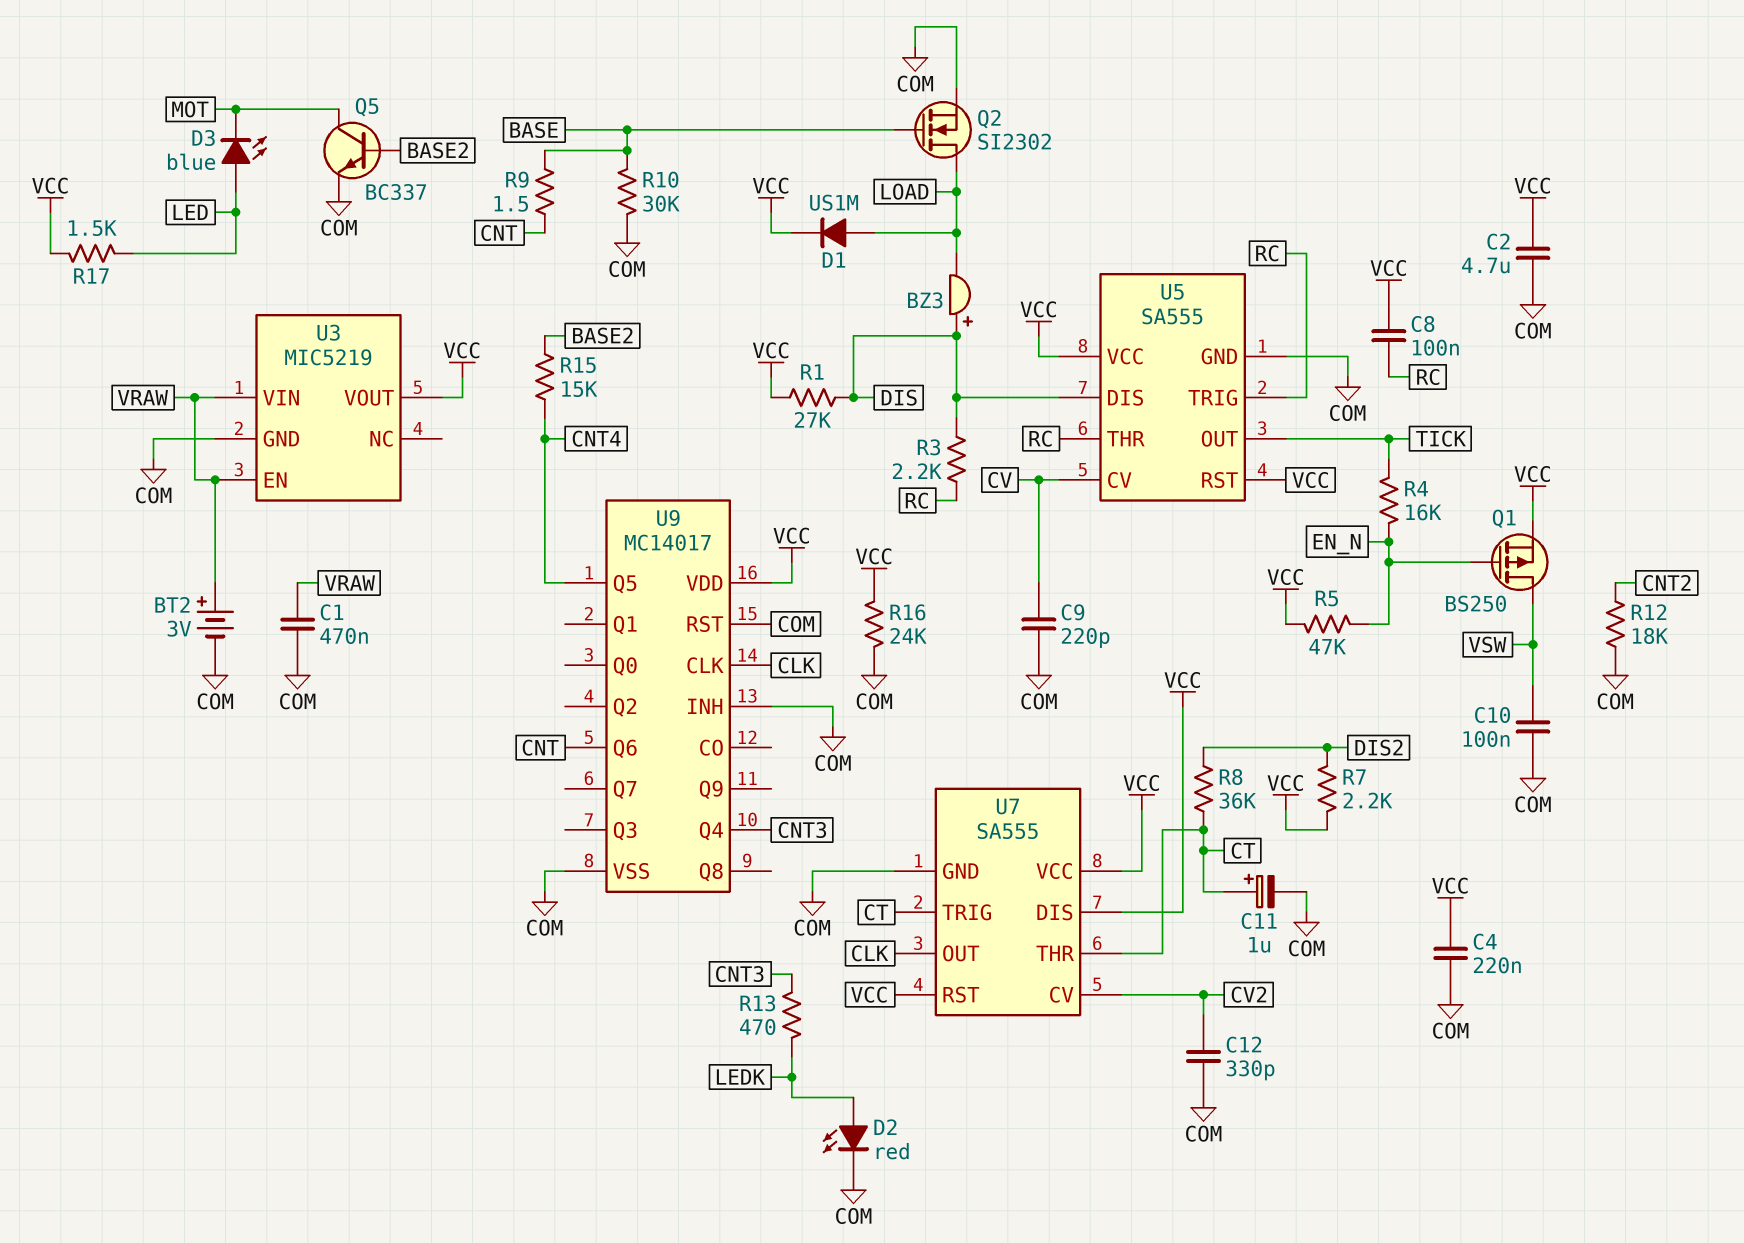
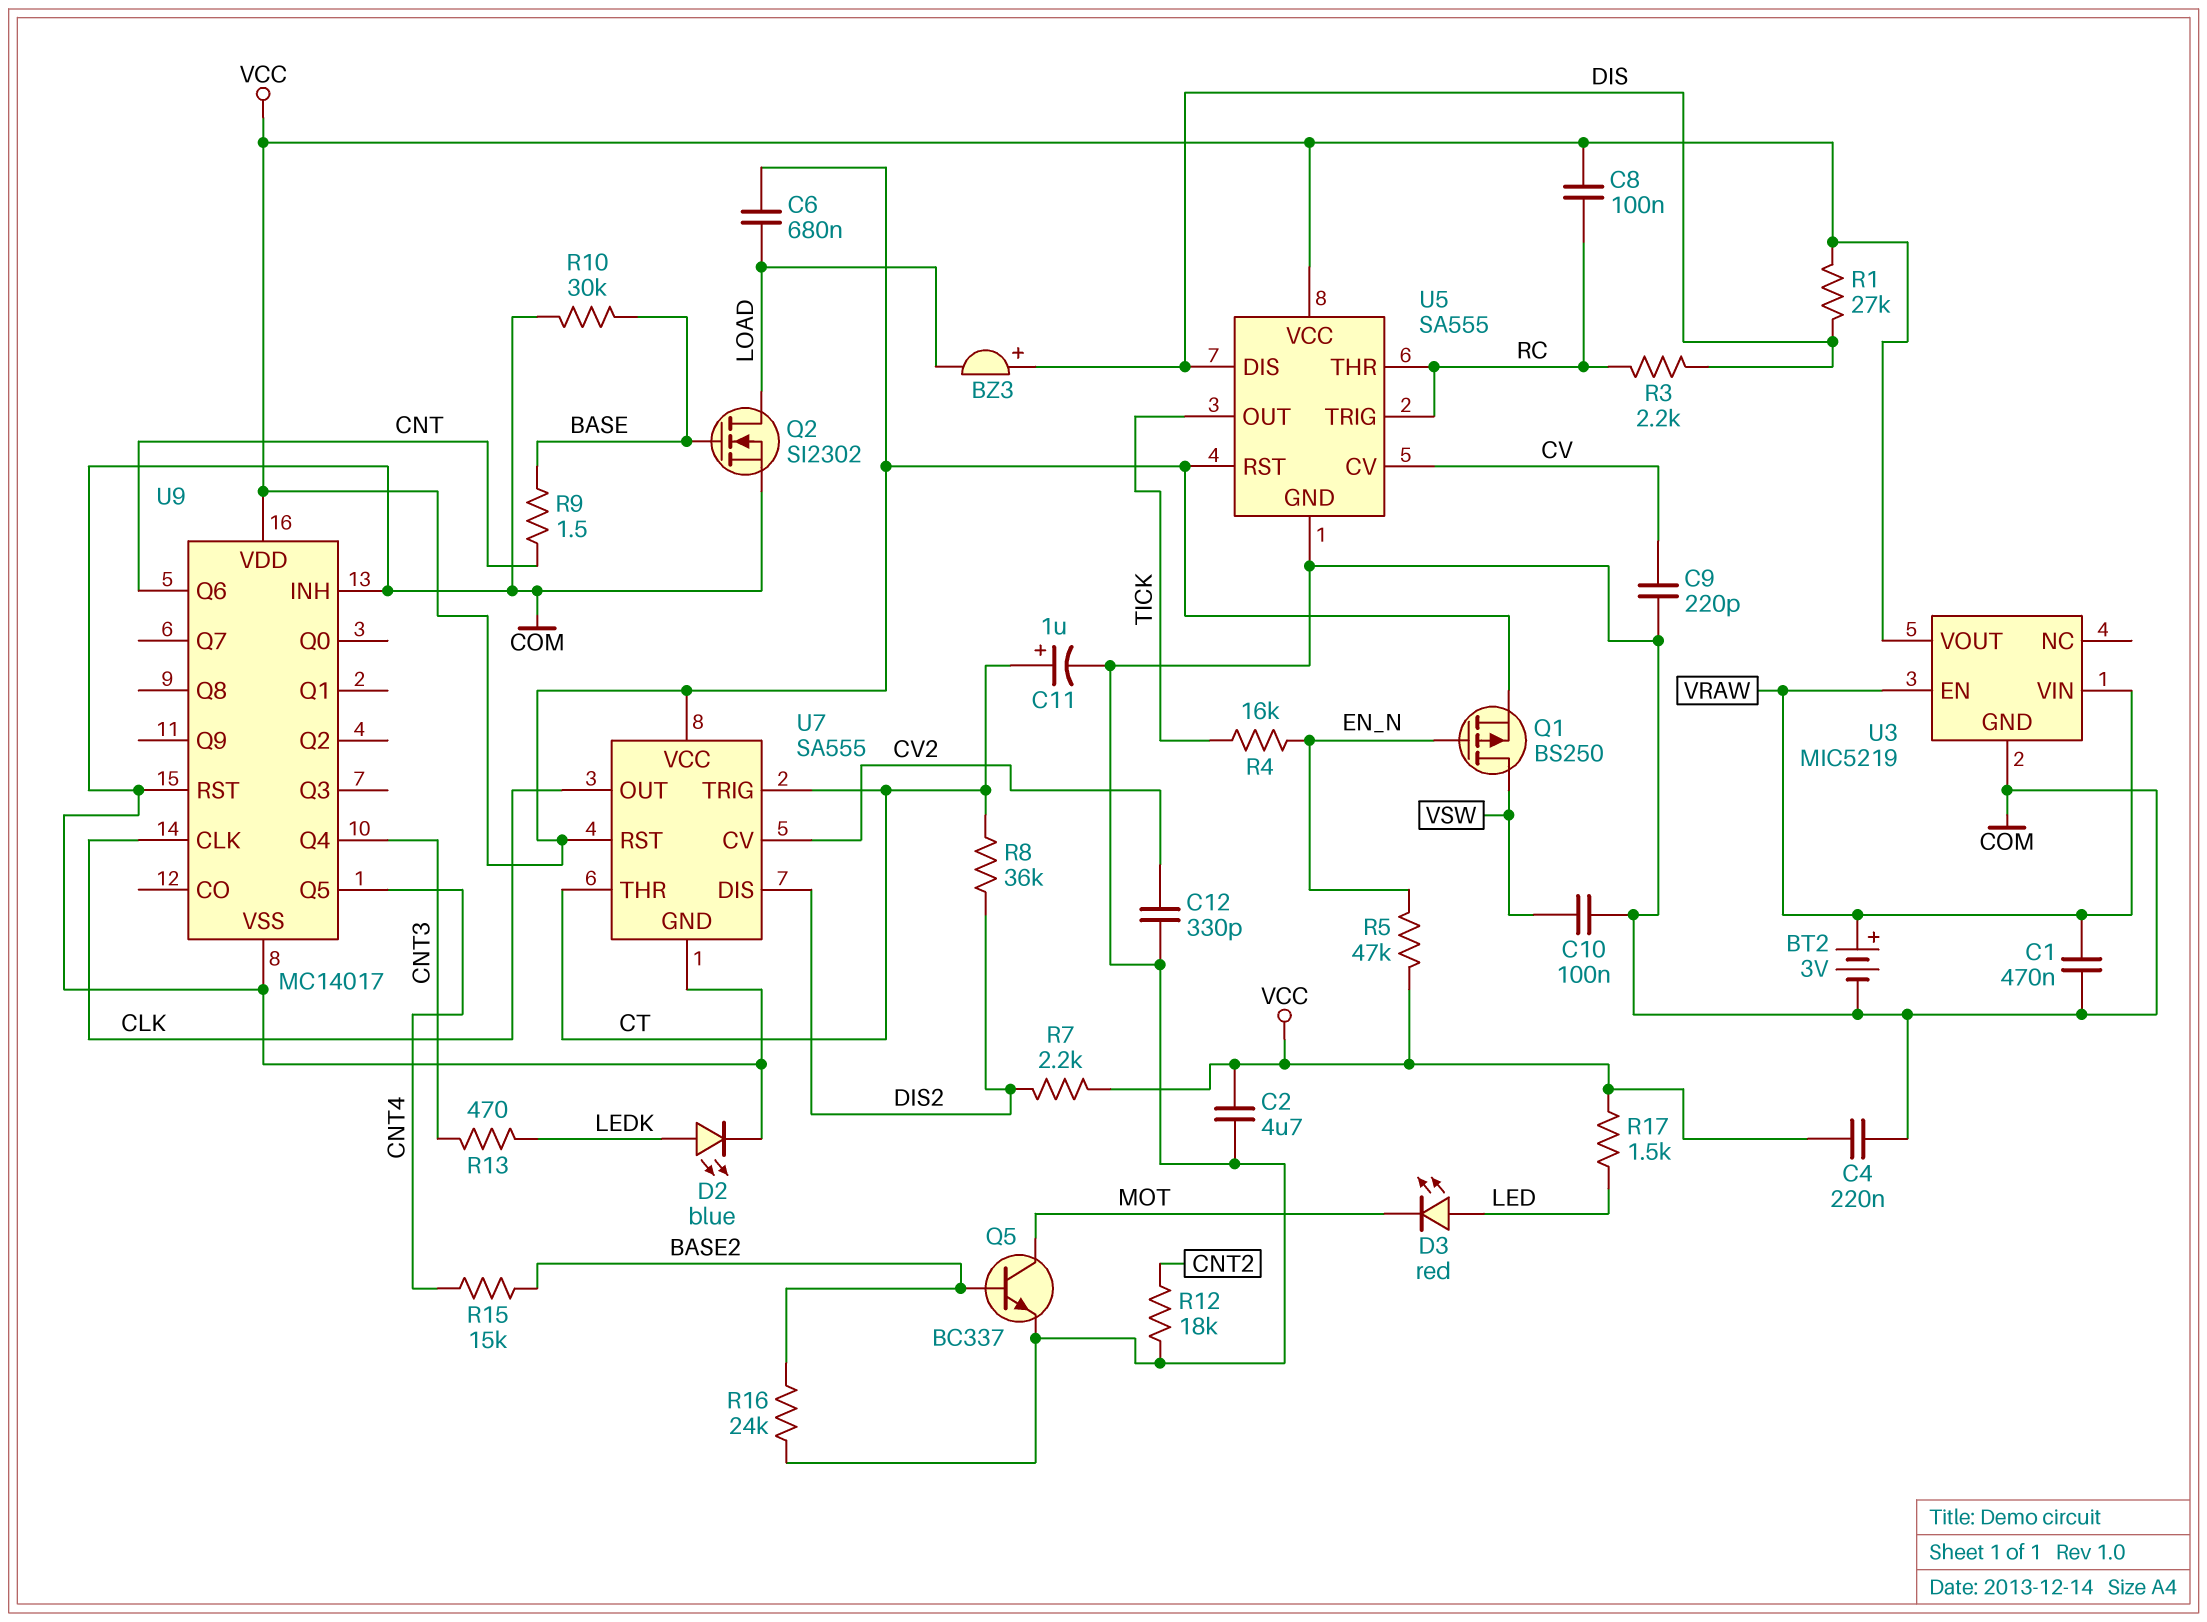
C6: none -> 680nF (LOAD, VCC)
D1: diode US1M (A LOAD, K VCC) -> none
D2: LED red (A LEDK, K COM) -> LED blue (A LEDK, K COM)
D3: LED blue (A LED, K MOT) -> LED red (A LED, K MOT)
R16: 24k (COM, VCC) -> 24k (BASE2, COM)
U7 pin DIS: VCC -> DIS2

